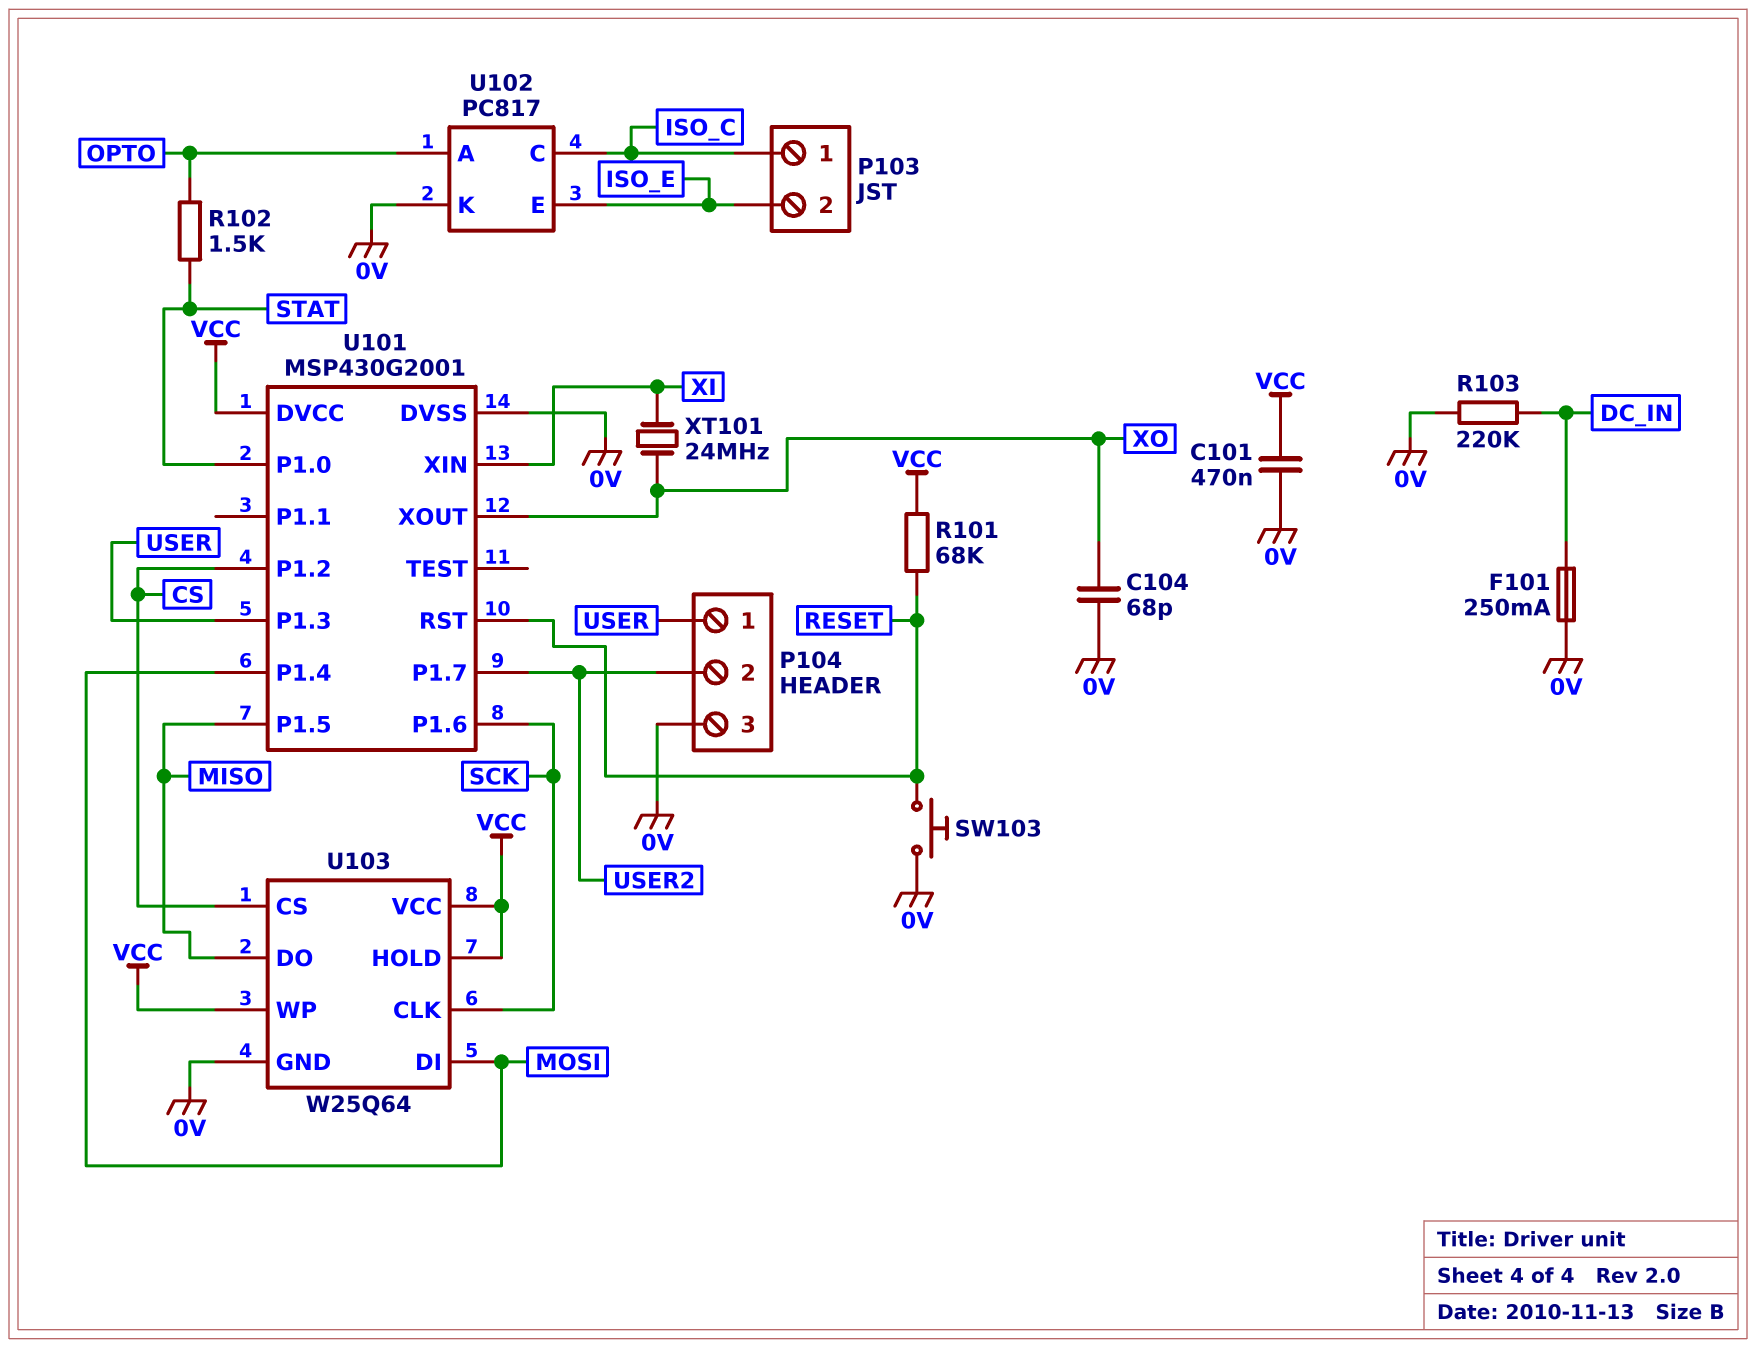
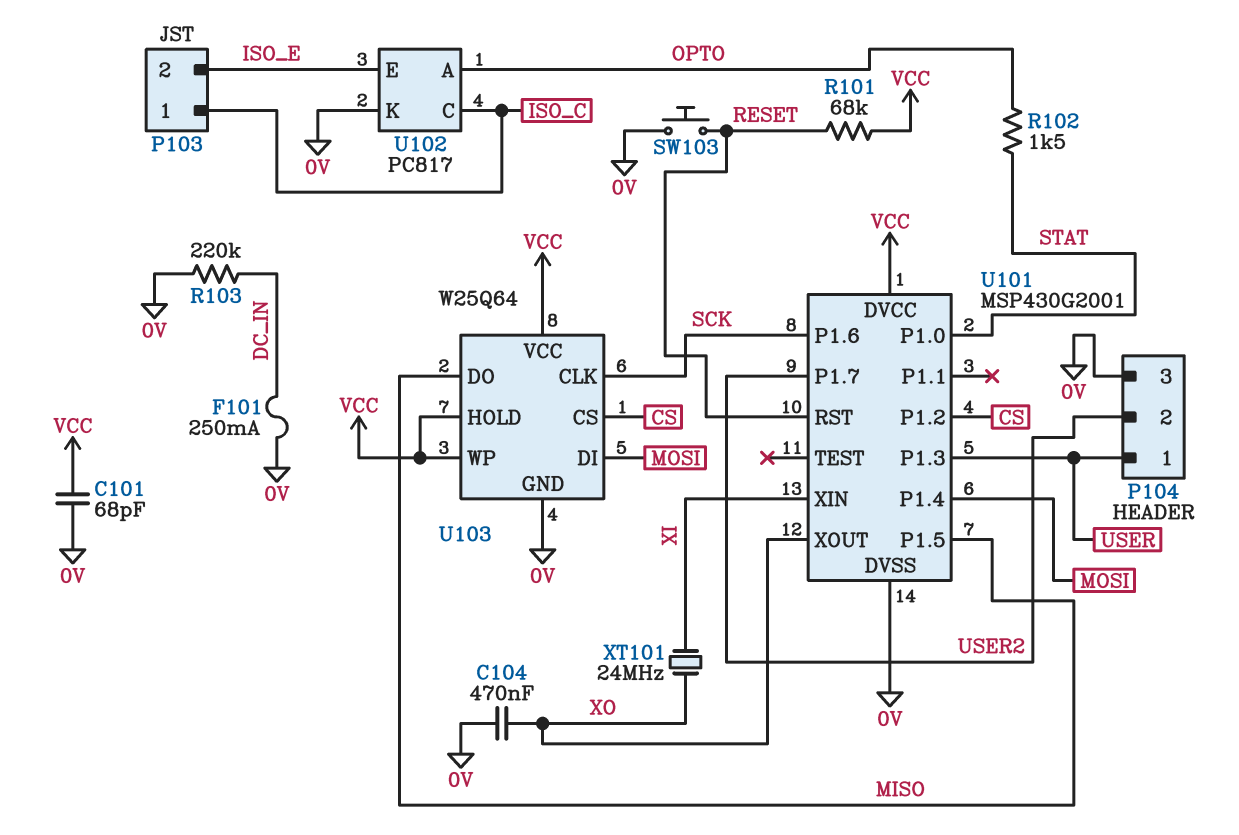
C101: 470nF (0V, VCC) -> 68pF (0V, VCC)
C104: 68pF (0V, XO) -> 470nF (0V, XO)

